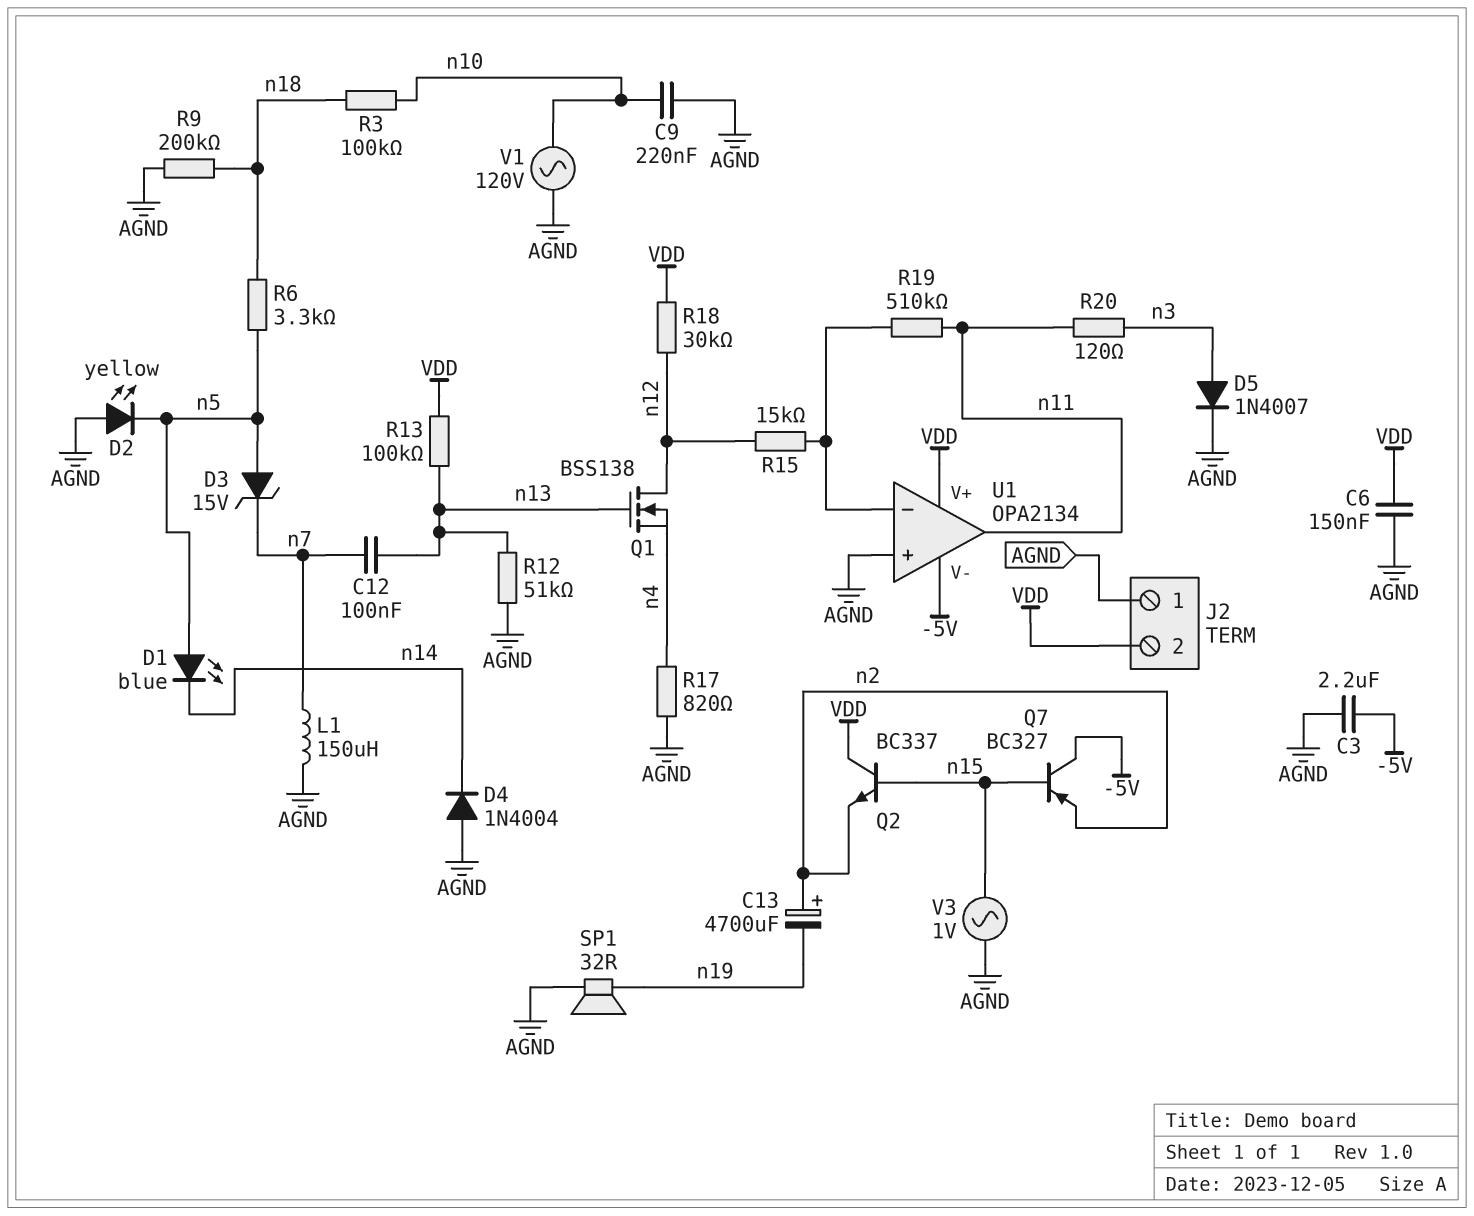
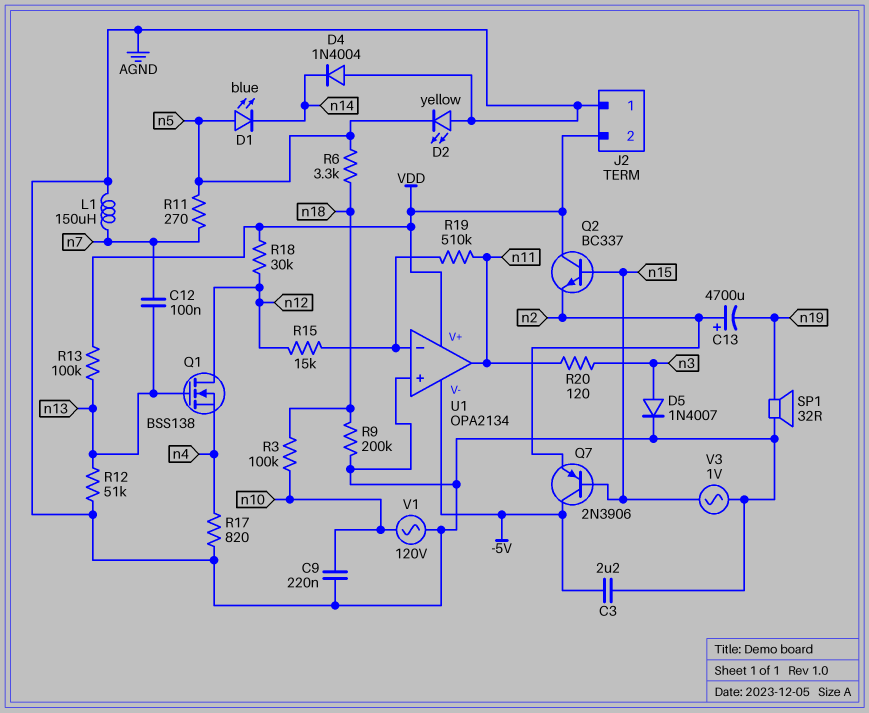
C6: 150nF (AGND, VDD) -> none
D3: zener 15V (A n5, K n7) -> none
Q7: PNP BC327 (B n15, C -5V, E n2) -> PNP 2N3906 (B n15, C -5V, E n2)
R11: none -> 270 (n5, n7)

